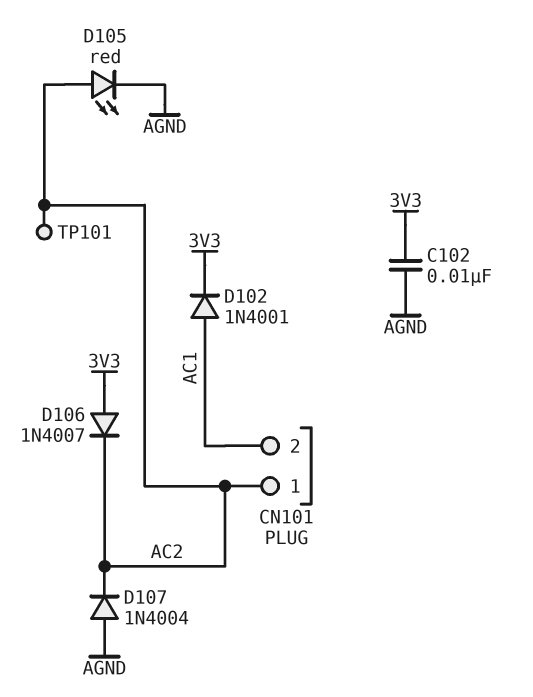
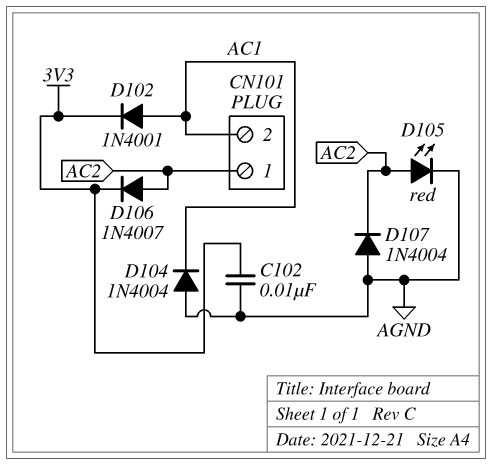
D104: none -> diode 1N4004 (A AGND, K AC1)
D106: diode 1N4007 (A 3V3, K AC2) -> diode 1N4007 (A AC2, K 3V3)
TP101: test point (AC2) -> none

